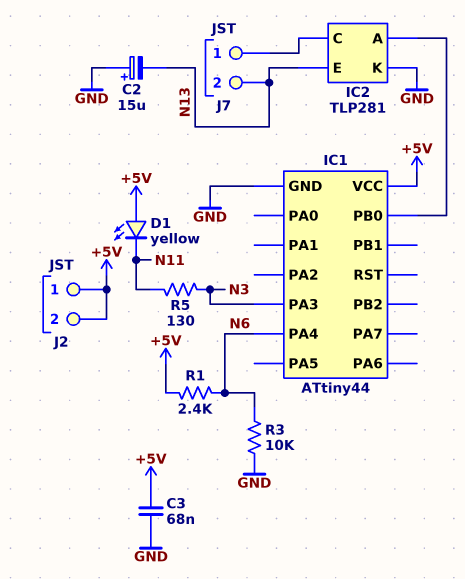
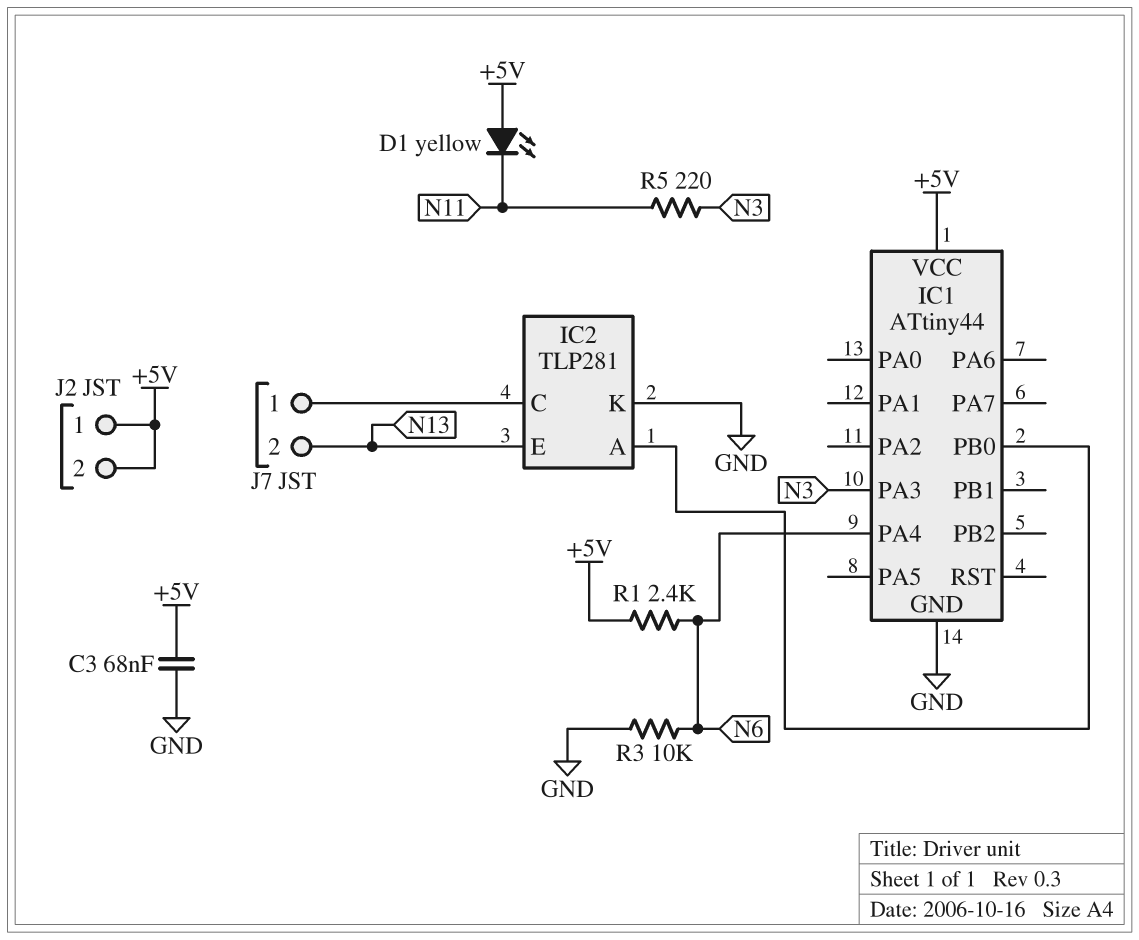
C2: 15uF (plus GND, minus N13) -> none
R5: 130 (N3, N11) -> 220 (N3, N11)

